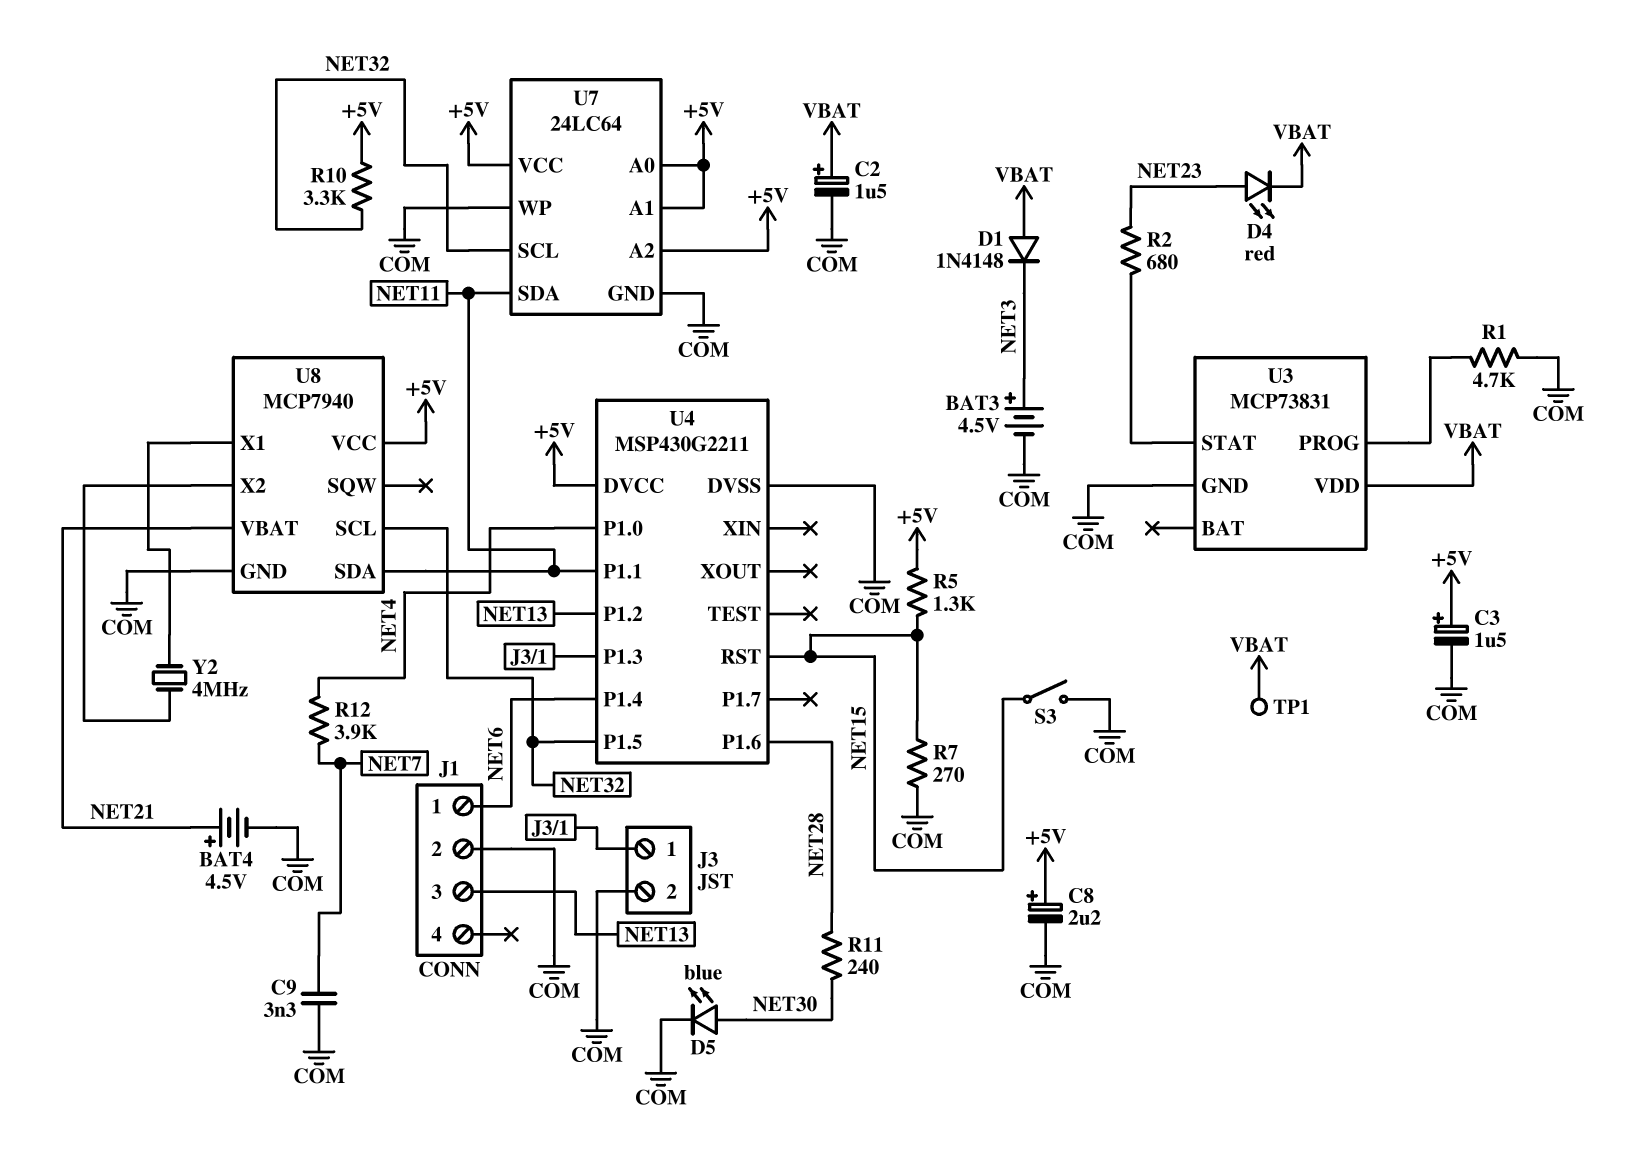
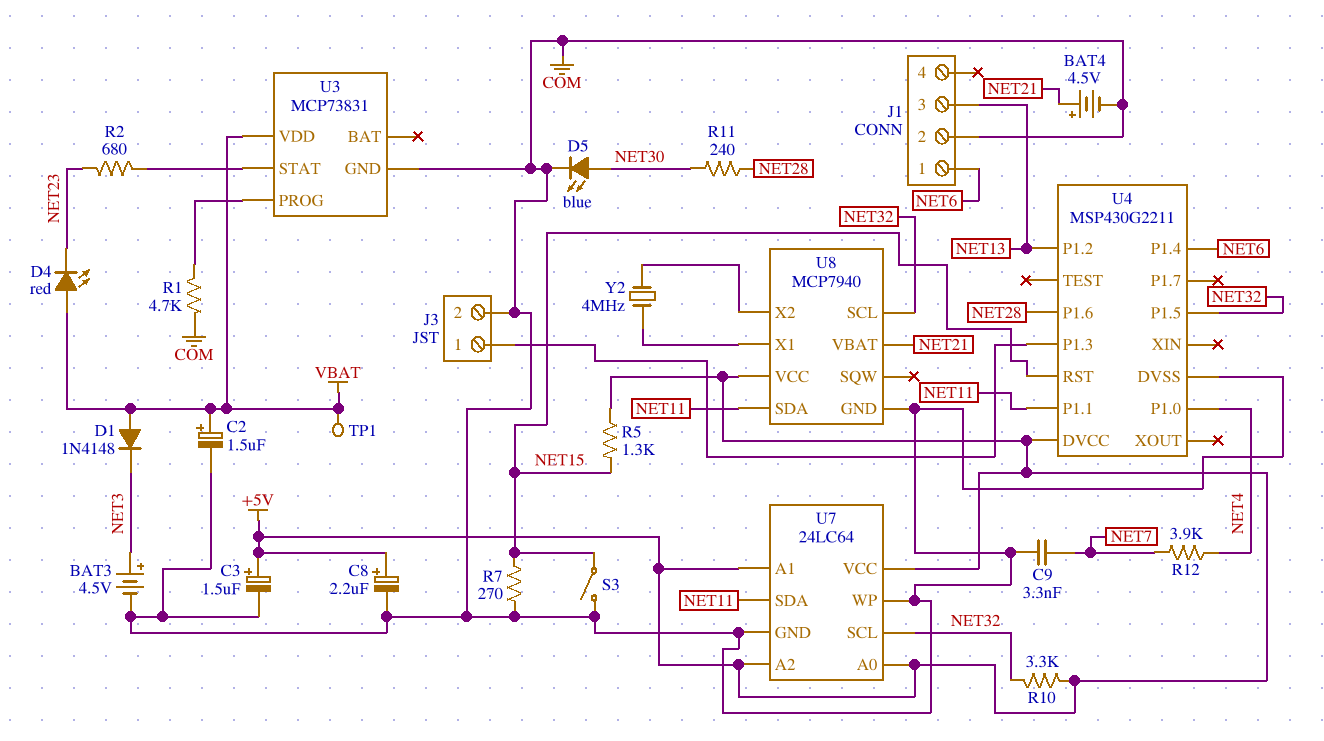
D4: LED red (A NET23, K VBAT) -> LED red (A VBAT, K NET23)

